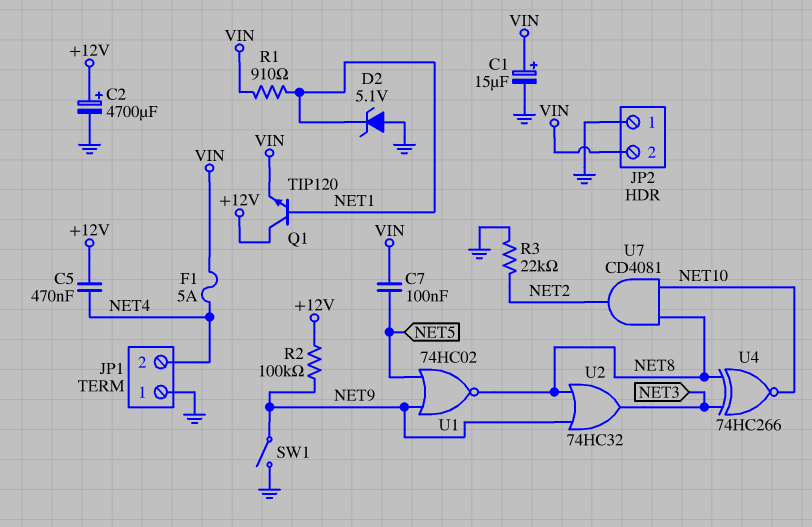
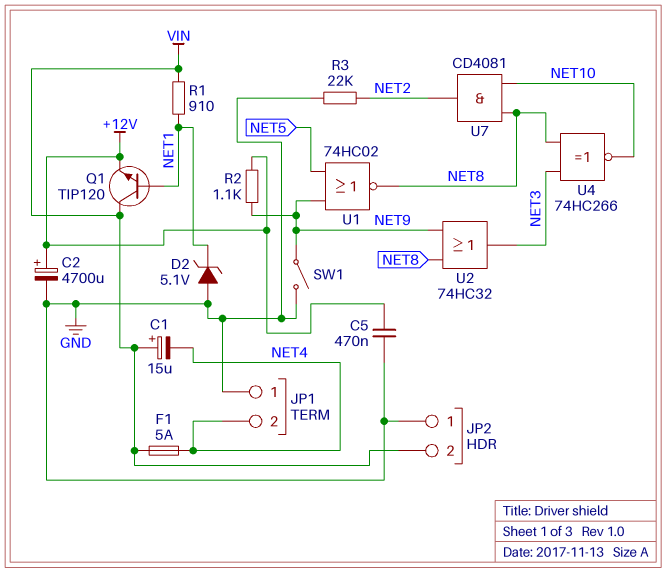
C1: 15uF (plus VIN, minus GND) -> 15uF (plus VIN, minus NET4)
C5: 470nF (+12V, NET4) -> 470nF (+12V, GND)
C7: 100nF (NET5, VIN) -> none
Q1: NPN TIP120 (B NET1, C +12V, E VIN) -> NPN TIP120 (B NET1, C VIN, E +12V)
R2: 100k (+12V, NET9) -> 1.1k (+12V, NET9)

